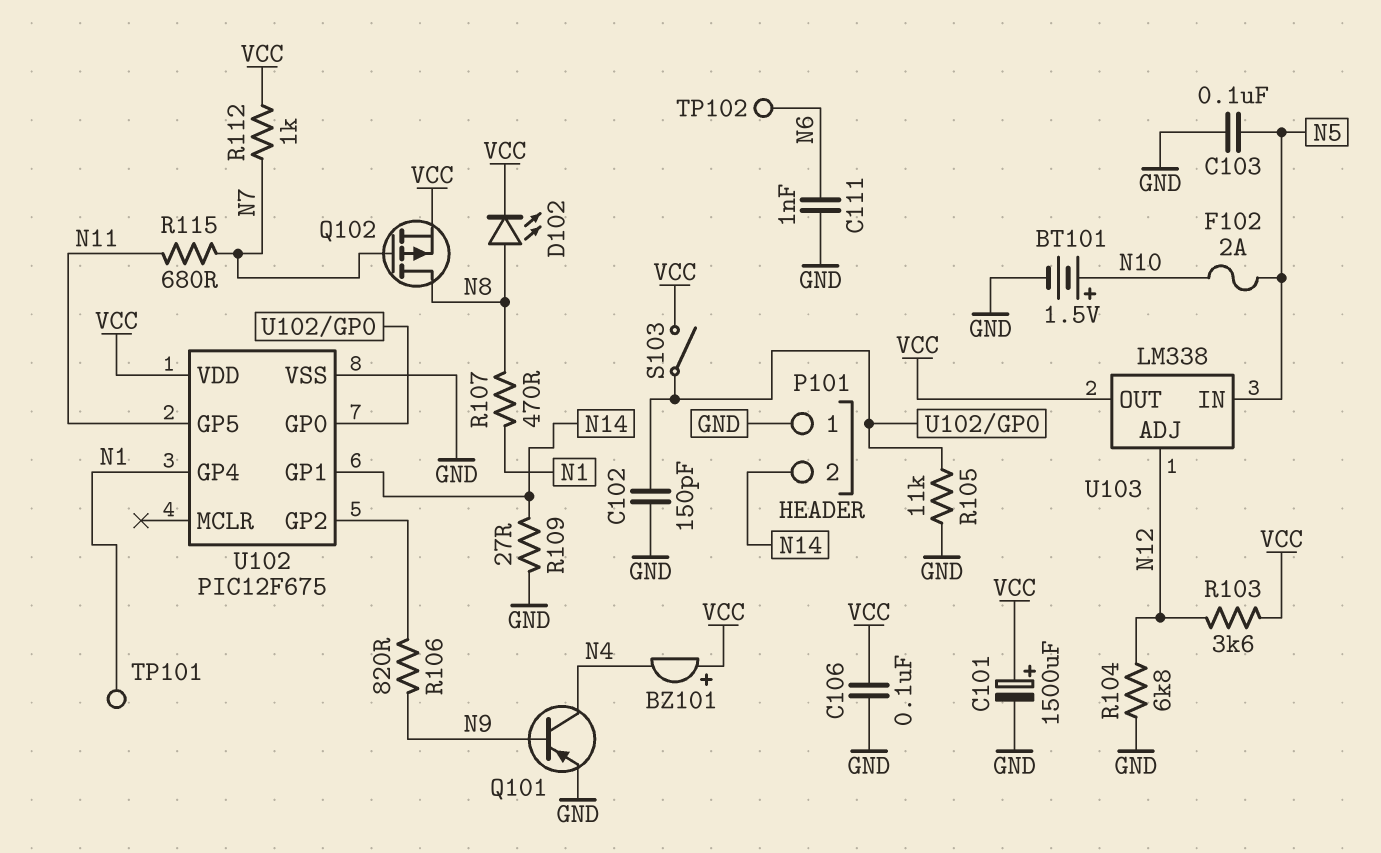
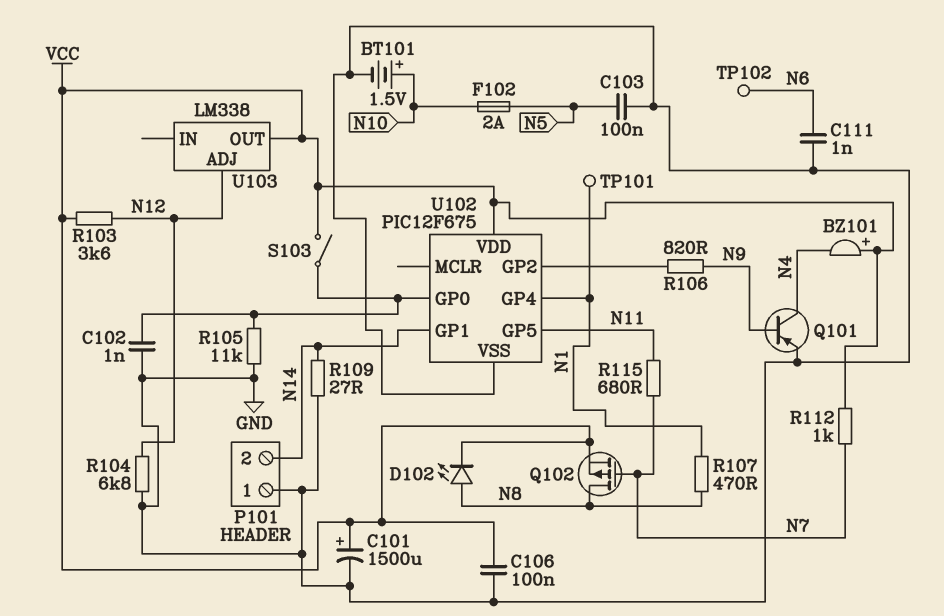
C102: 150pF (GND, U102/GP0) -> 1nF (GND, U102/GP0)
U103 pin IN: N5 -> none

